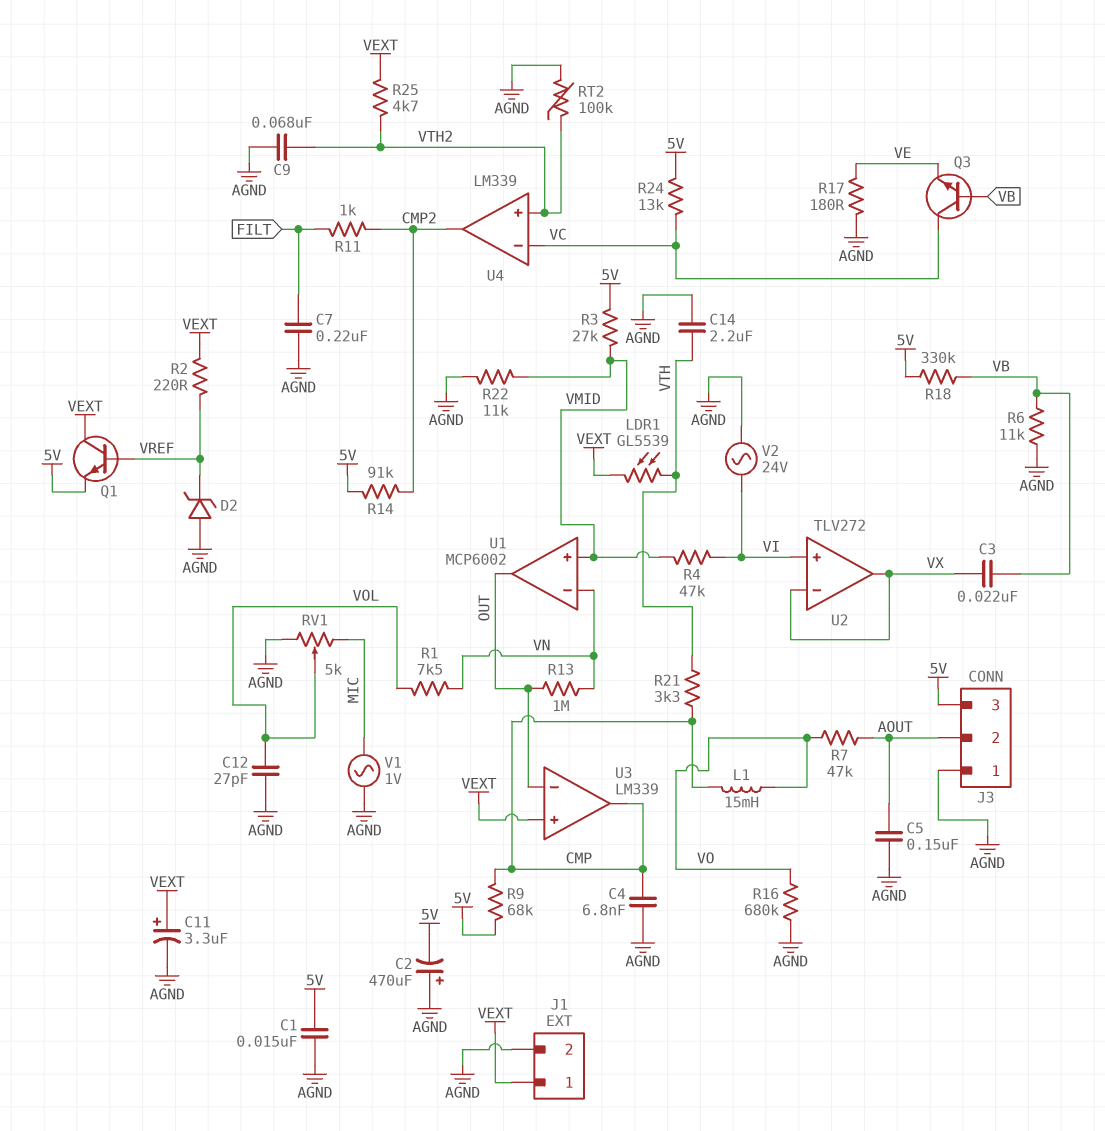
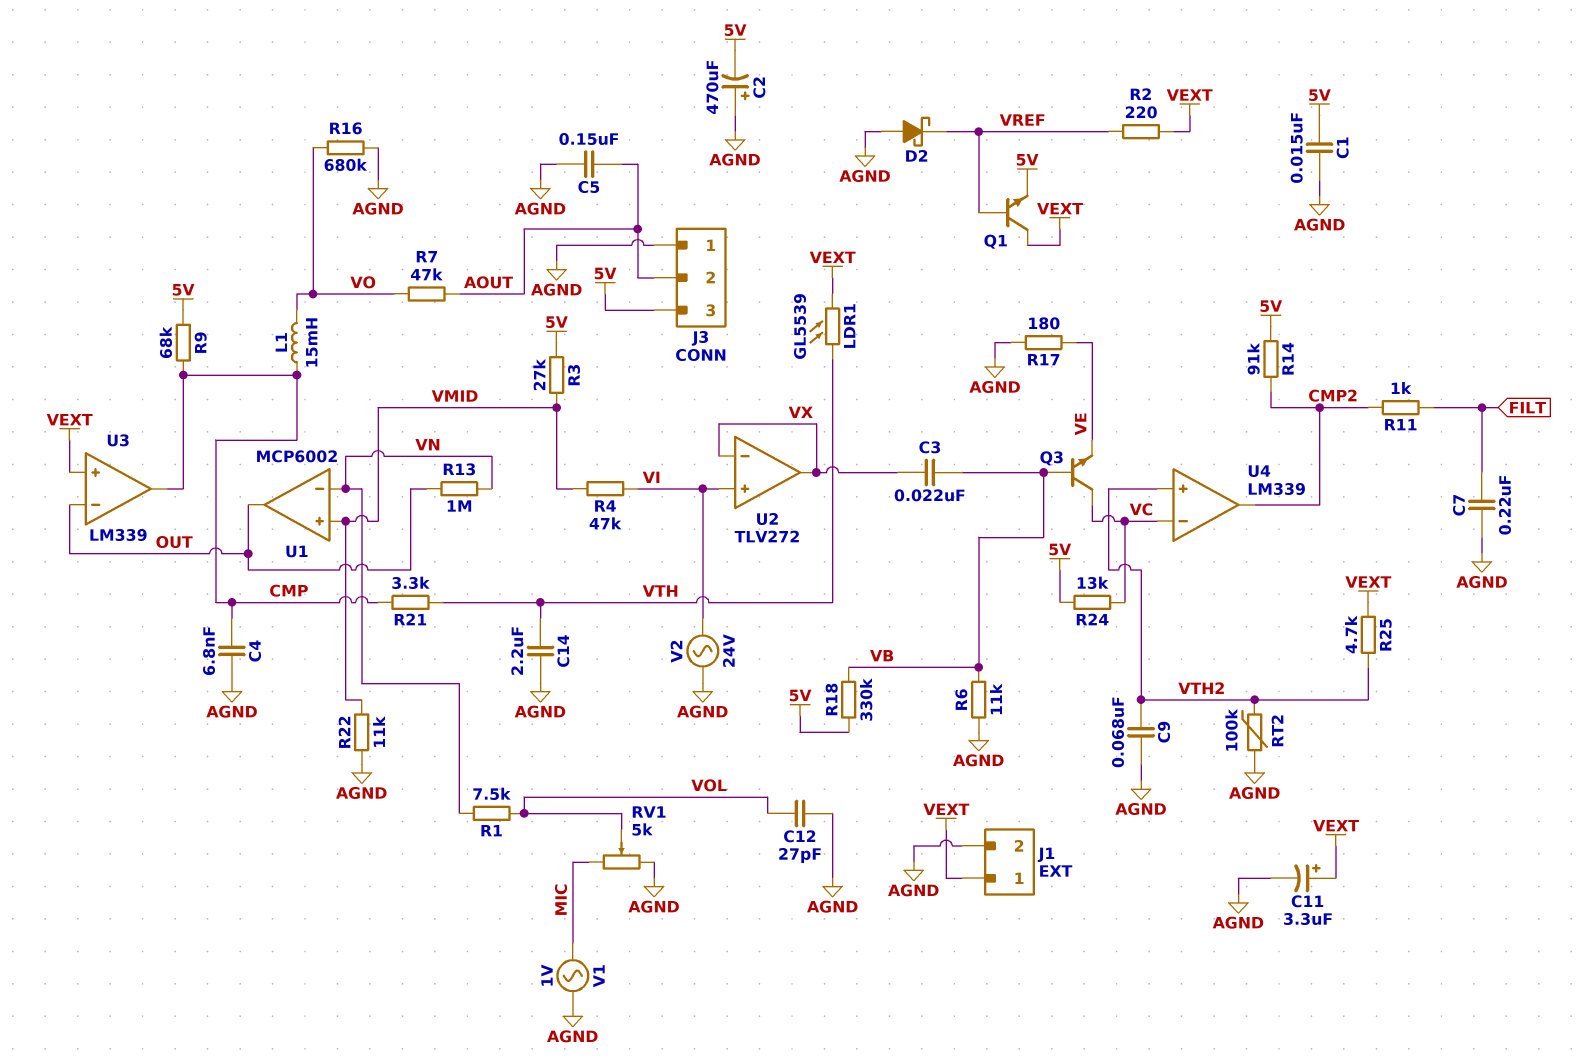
D2: zener (A AGND, K VREF) -> schottky (A AGND, K VREF)

